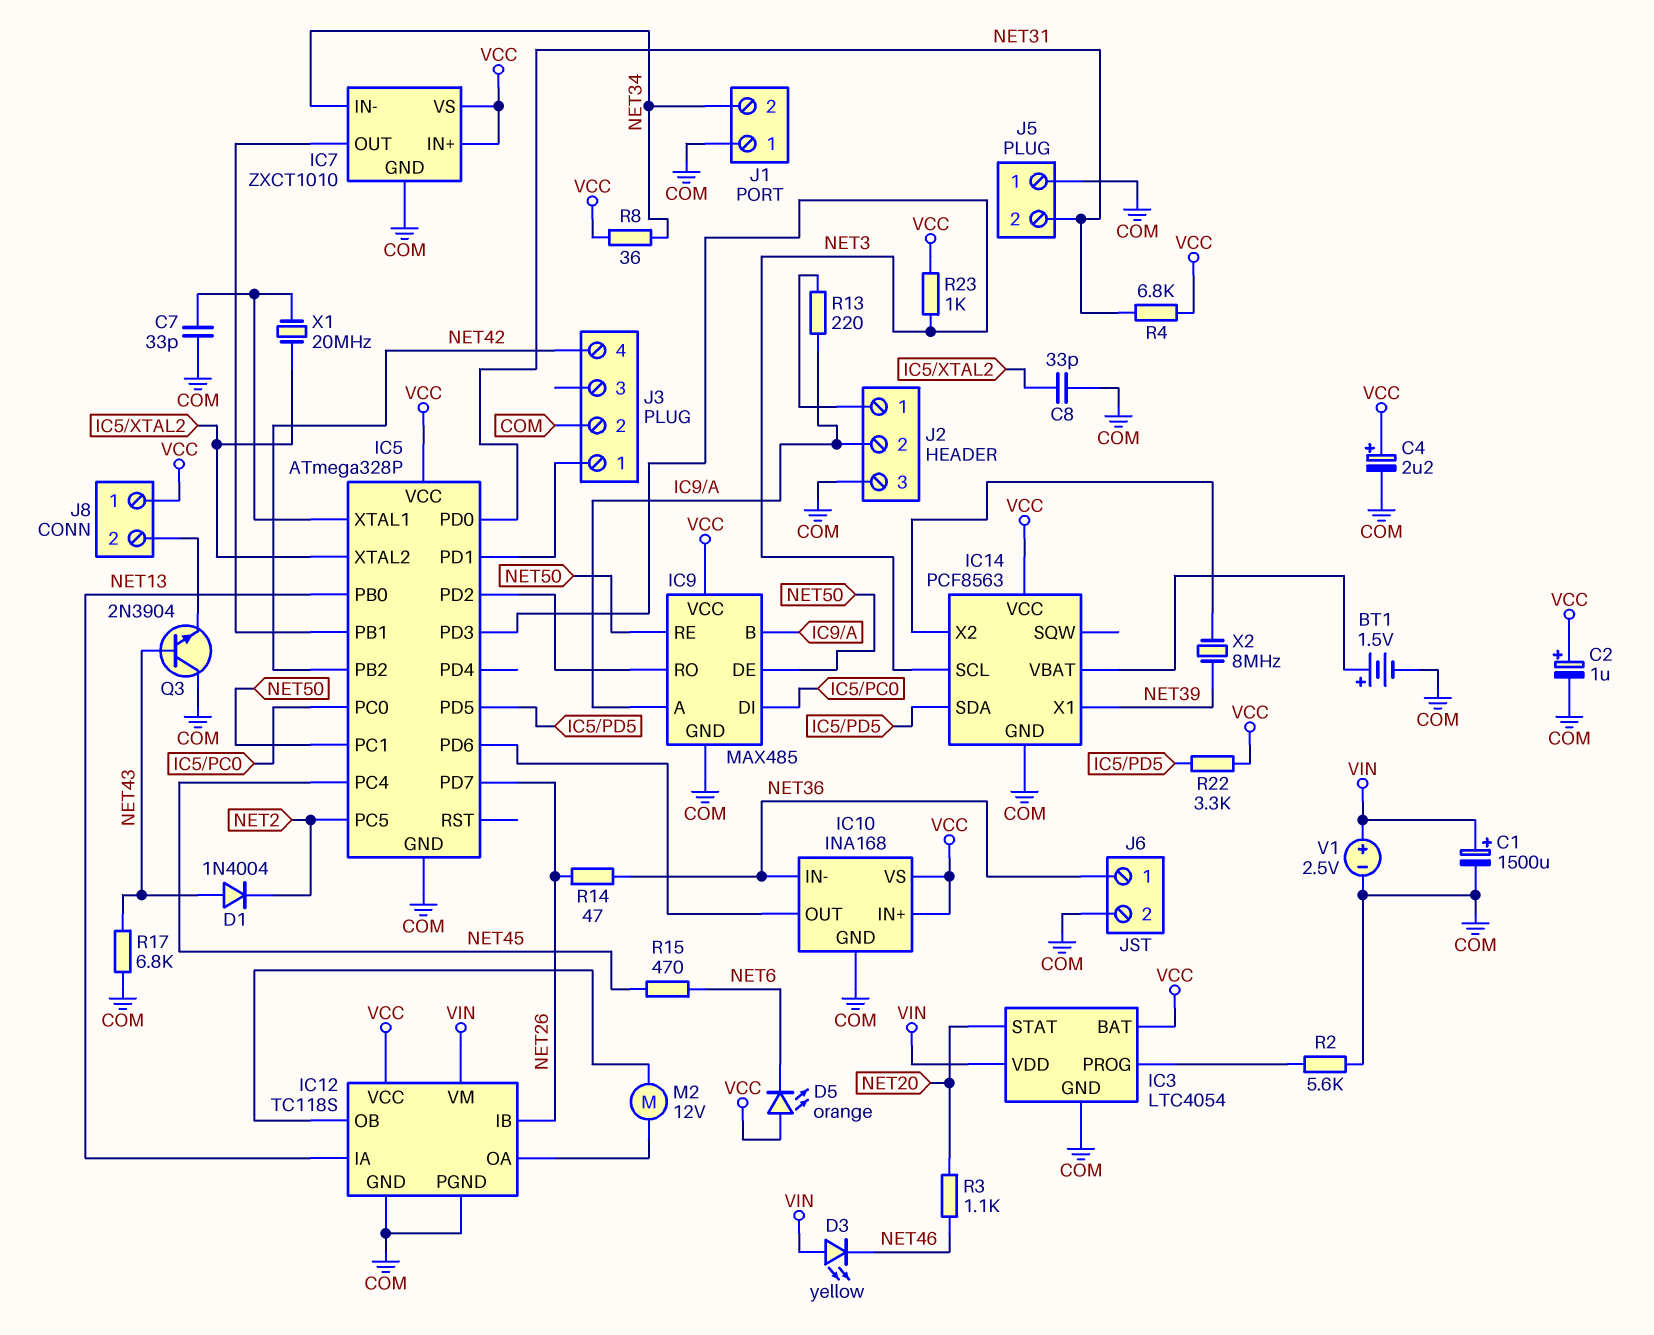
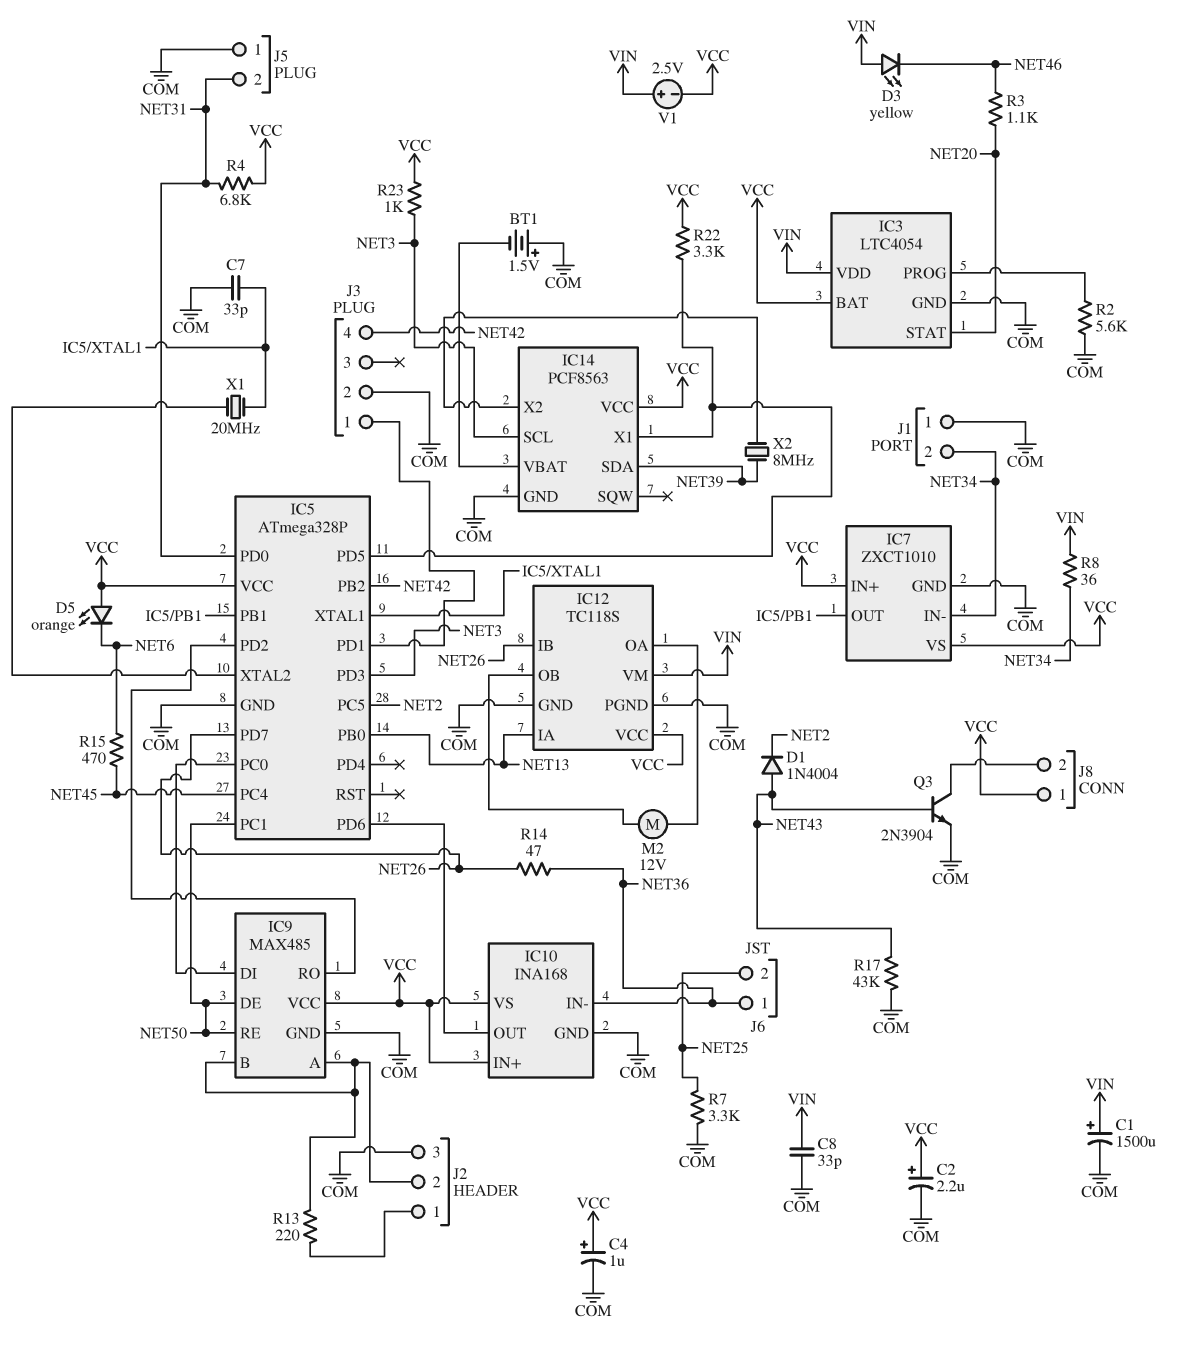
BT1: 1.5V (plus IC14/VBAT, minus COM) -> 1.5V (plus COM, minus IC14/VBAT)
C2: 1uF (plus VCC, minus COM) -> 2.2uF (plus VCC, minus COM)
C4: 2.2uF (plus VCC, minus COM) -> 1uF (plus VCC, minus COM)
C8: 33pF (COM, IC5/XTAL2) -> 33pF (COM, VIN)
IC14 pin SDA: IC5/PD5 -> NET39
IC14 pin X1: NET39 -> IC5/PD5
J6 pin 2: COM -> NET25
Q3: NPN 2N3904 (B NET43, C COM, E J8/2) -> NPN 2N3904 (B NET43, C J8/2, E COM)
R7: none -> 3.3k (COM, NET25)
R8: 36 (NET34, VCC) -> 36 (NET34, VIN)
R17: 6.8k (COM, NET43) -> 43k (COM, NET43)
V1: 2.5V (plus VIN, minus COM) -> 2.5V (plus VIN, minus VCC)

